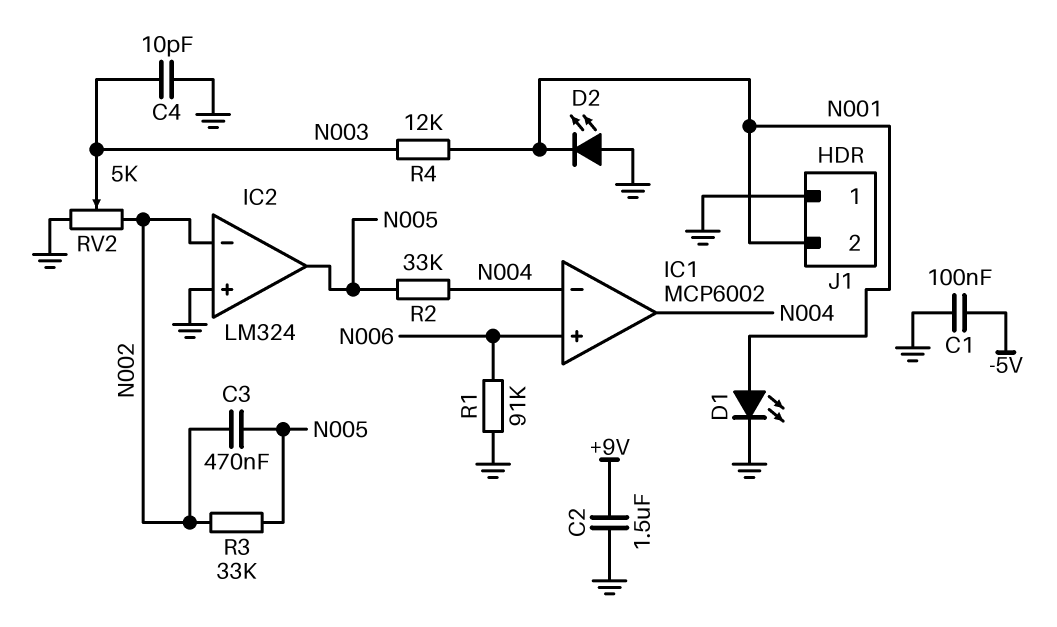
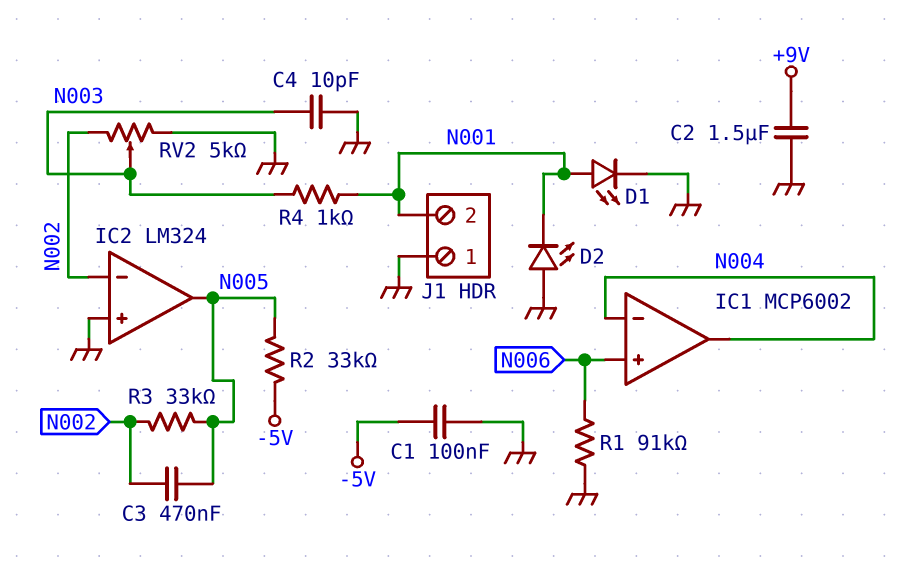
R2: 33k (N004, N005) -> 33k (-5V, N005)
R4: 12k (N001, N003) -> 1k (N001, N003)

